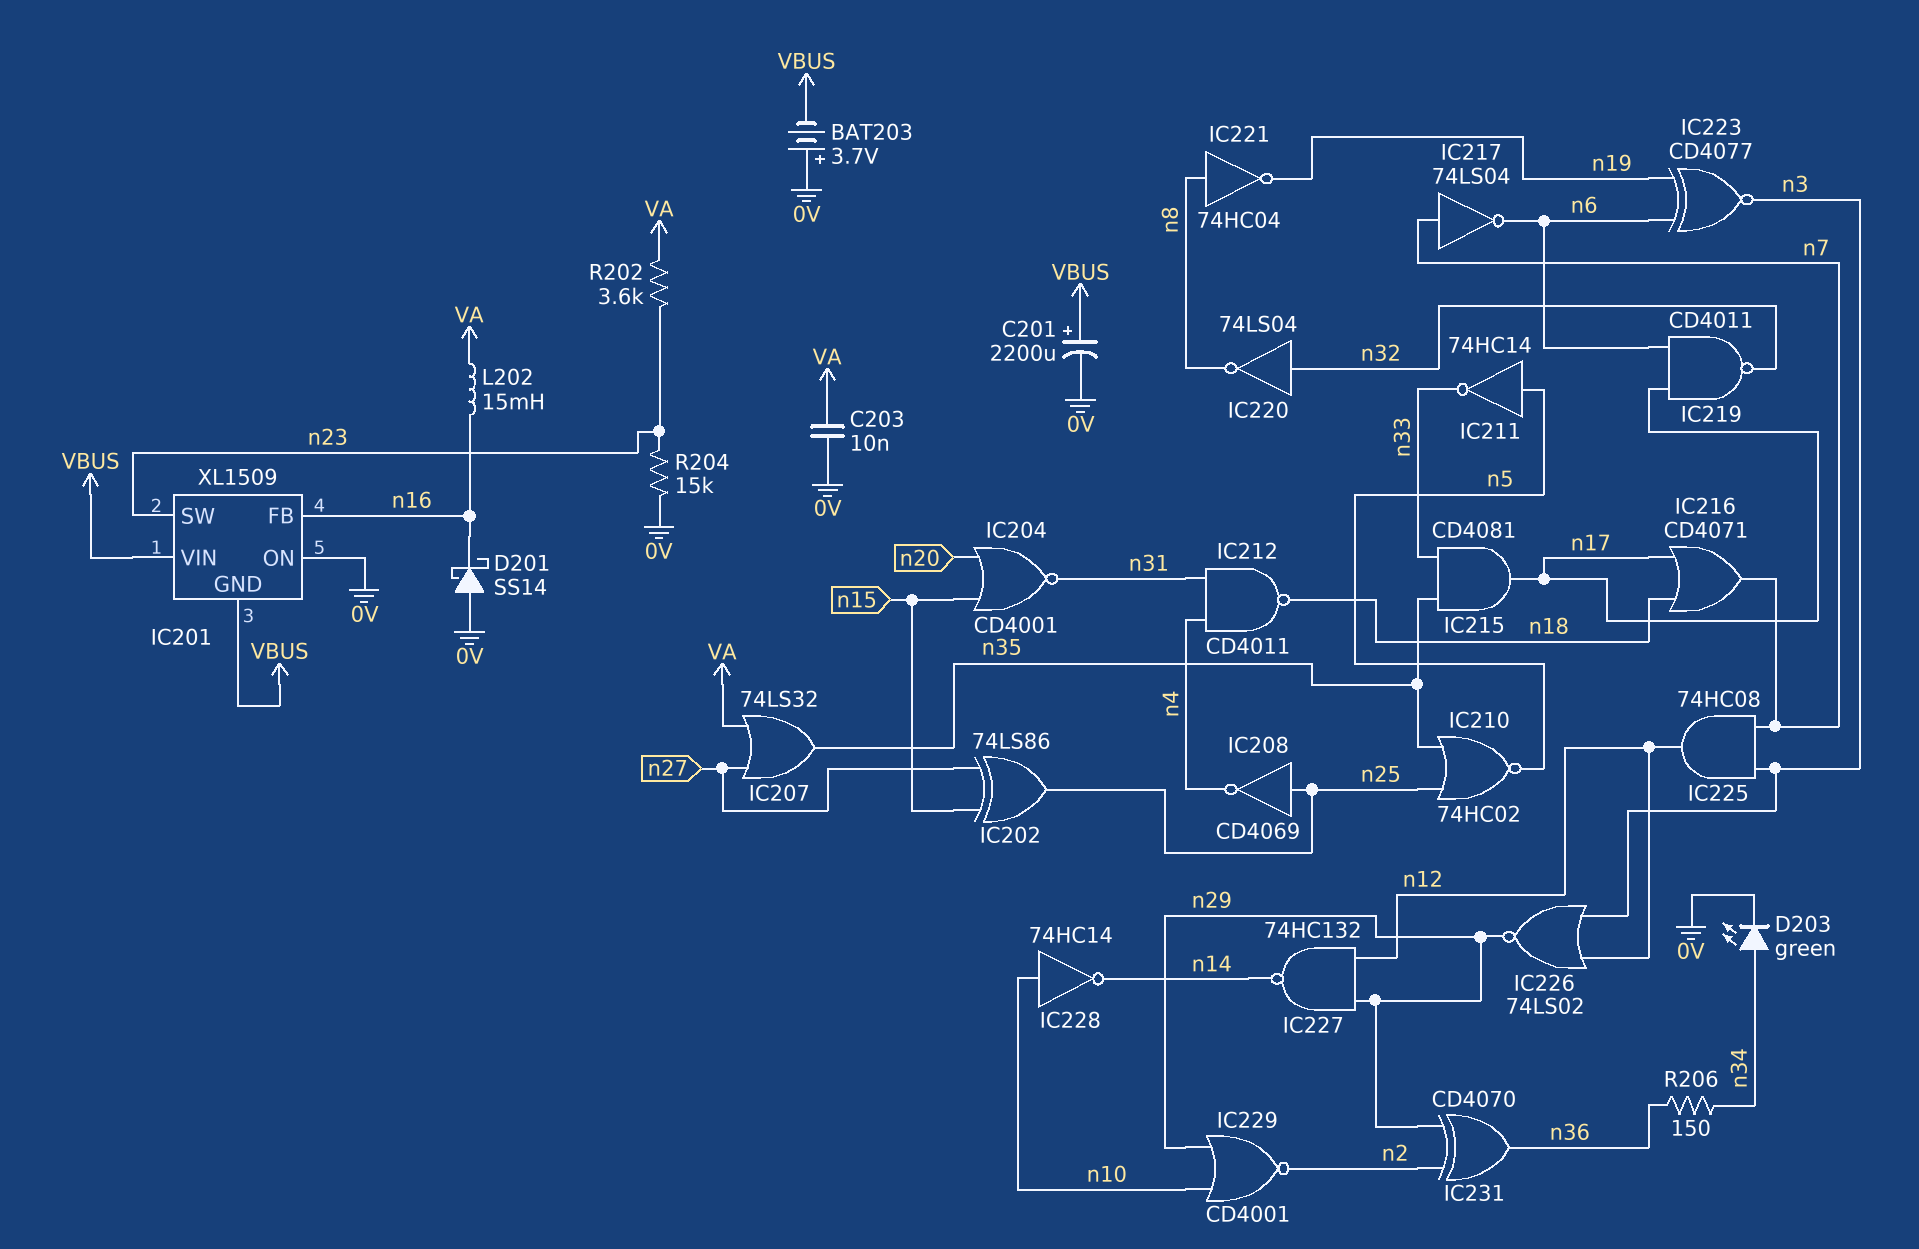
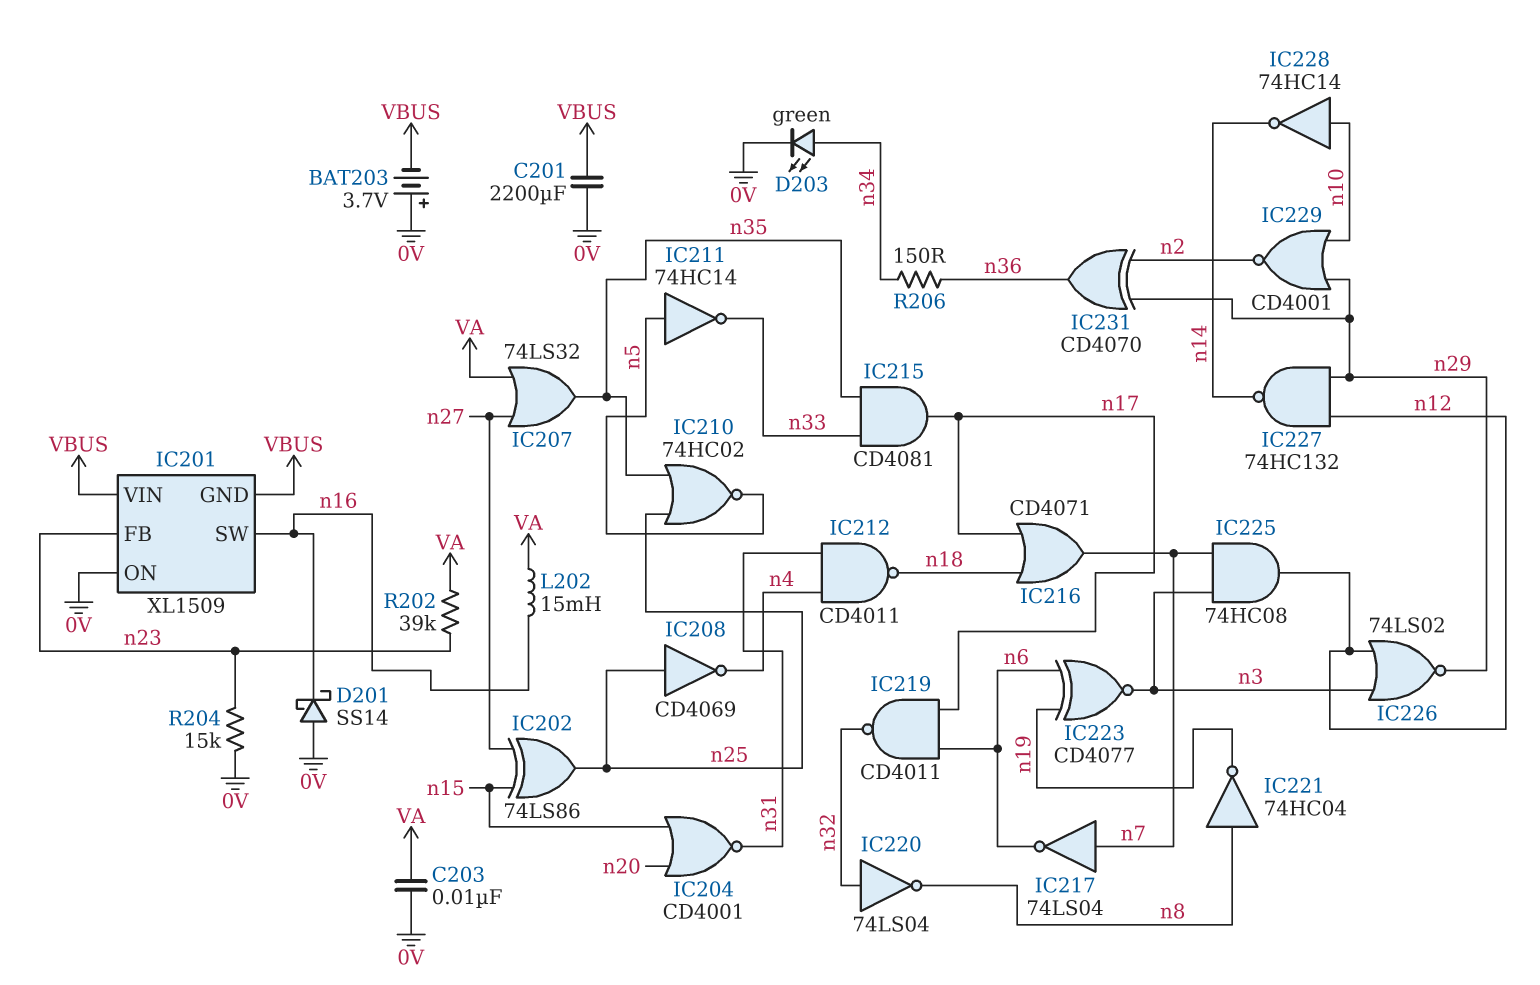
C201: 2200uF (plus VBUS, minus 0V) -> 2200uF (0V, VBUS)
IC201 pin FB: n16 -> n23
IC201 pin SW: n23 -> n16
R202: 3.6k (VA, n23) -> 39k (VA, n23)

